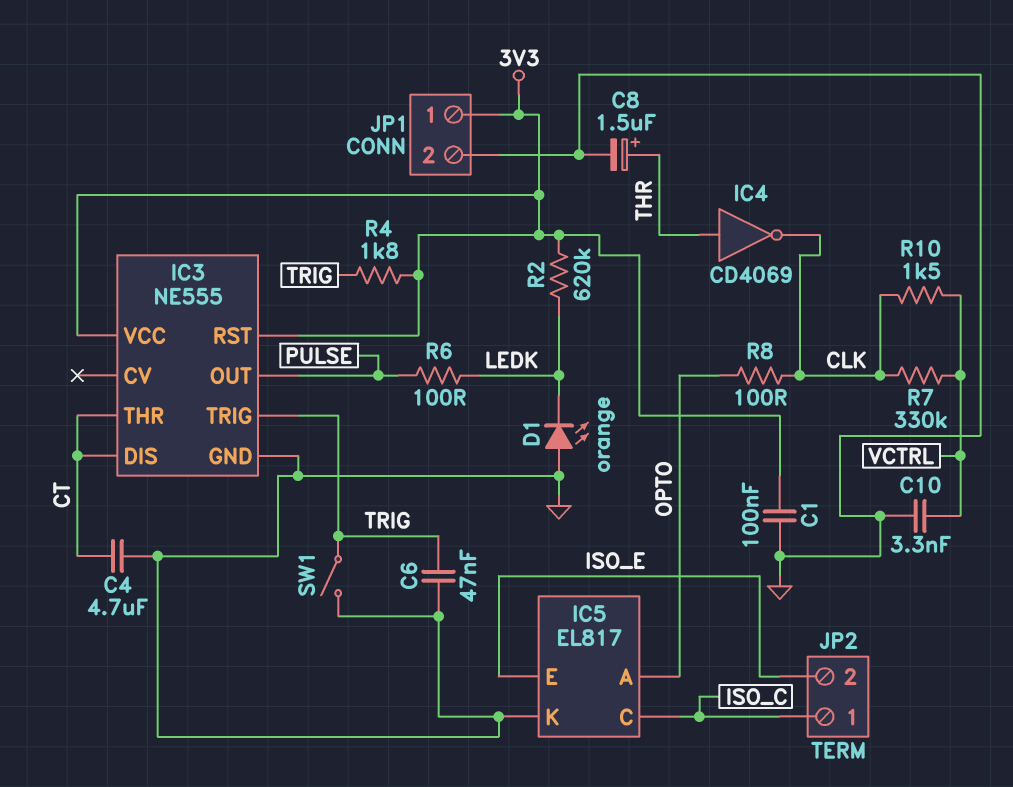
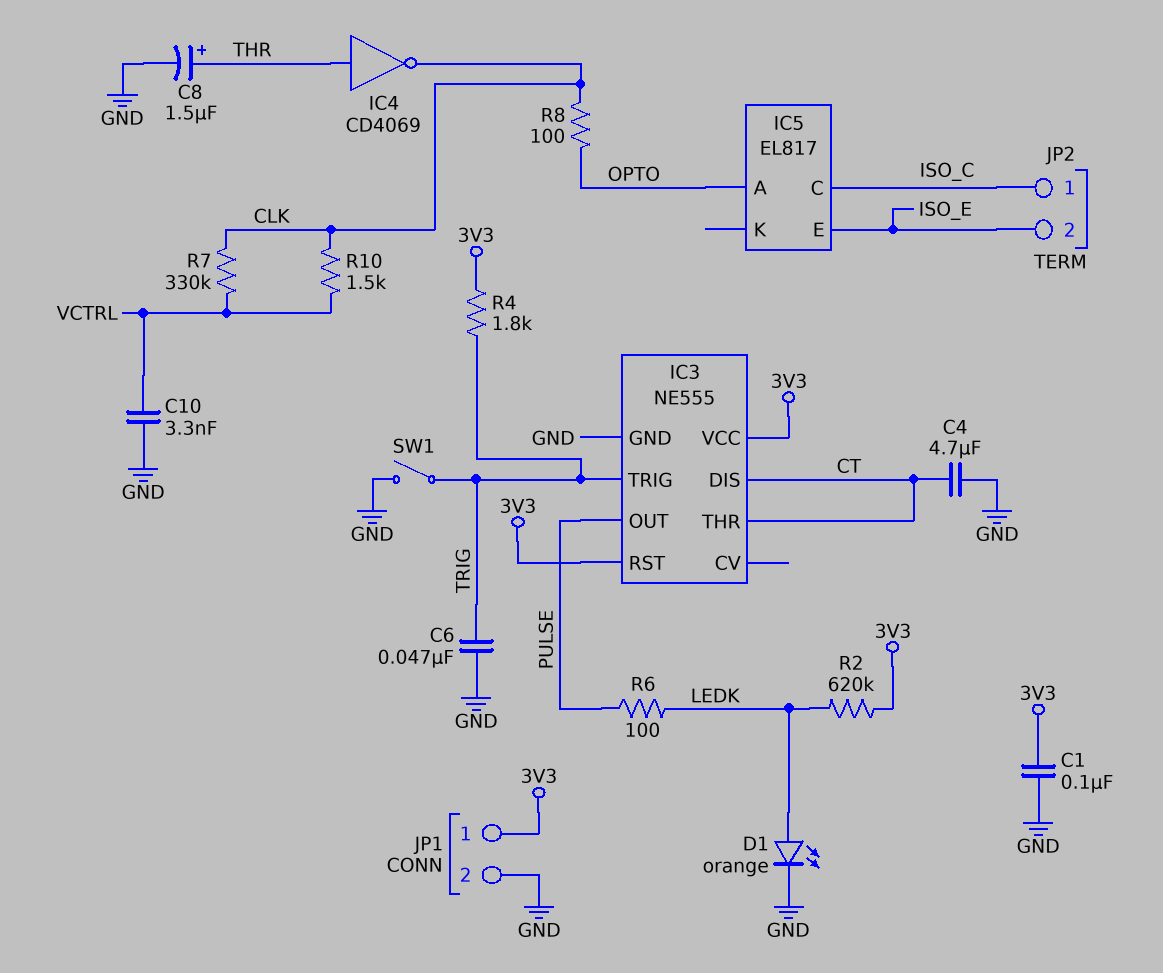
D1: LED orange (A GND, K LEDK) -> LED orange (A LEDK, K GND)
IC5 pin K: GND -> none

